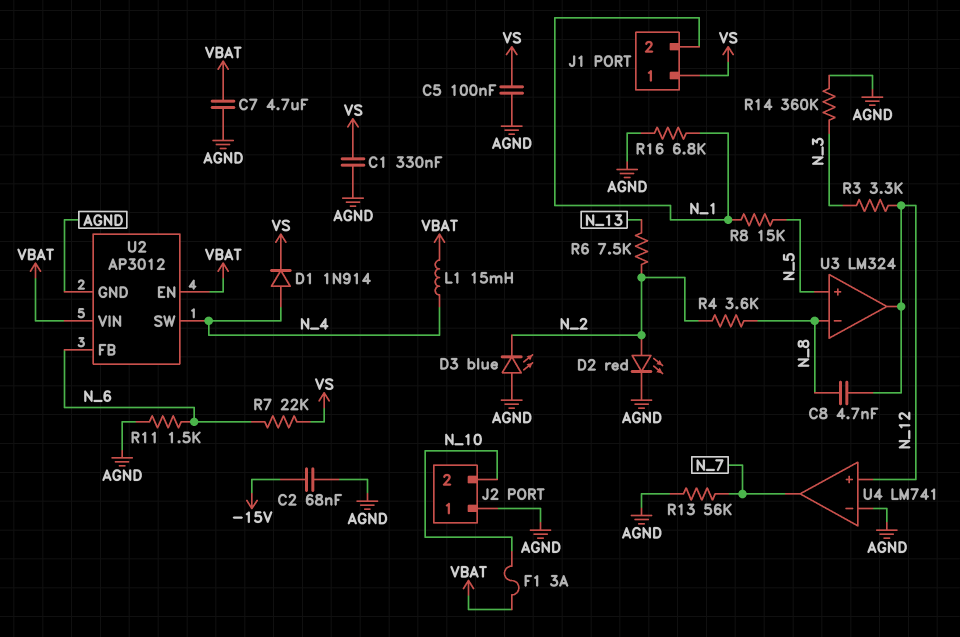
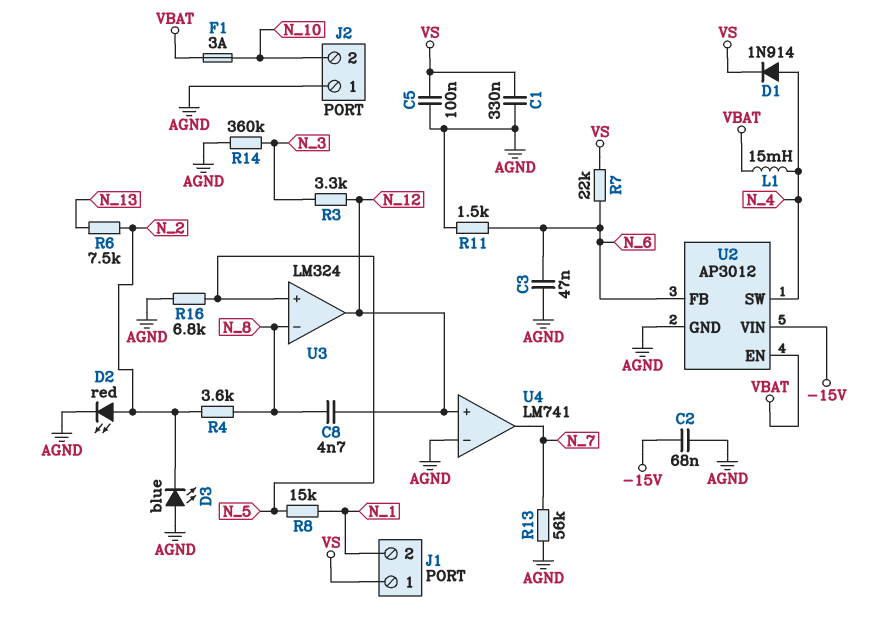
C3: none -> 47nF (AGND, N_6)
C7: 4.7uF (AGND, VBAT) -> none
R16: 6.8k (AGND, N_1) -> 6.8k (AGND, N_5)
U2 pin VIN: VBAT -> -15V

